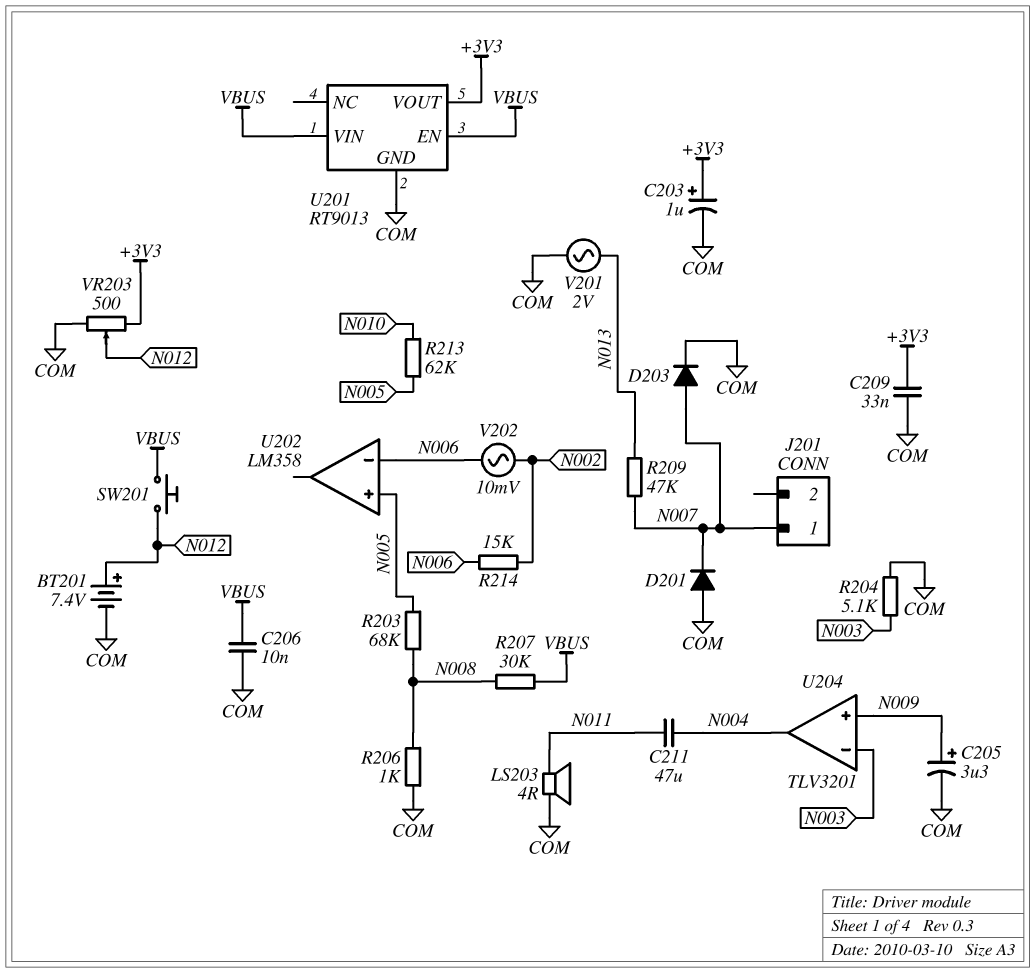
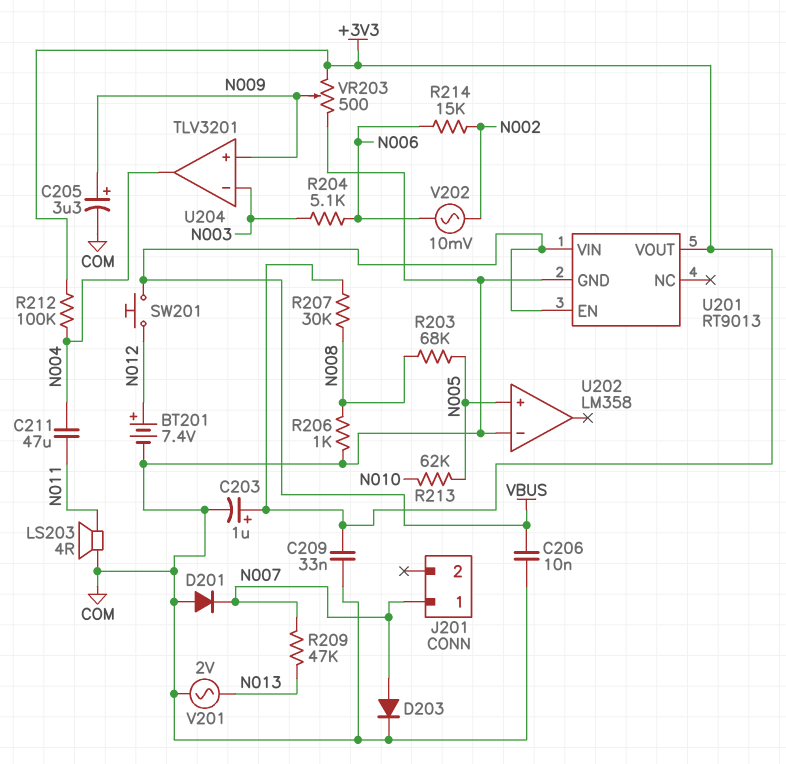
R204: 5.1k (COM, N003) -> 5.1k (N003, N006)
R207: 30k (N008, VBUS) -> 30k (+3V3, N008)
R212: none -> 100k (+3V3, N004)
U202 pin in-: N006 -> COM
VR203: 500 (+3V3, COM, wiper N012) -> 500 (+3V3, COM, wiper N009)

